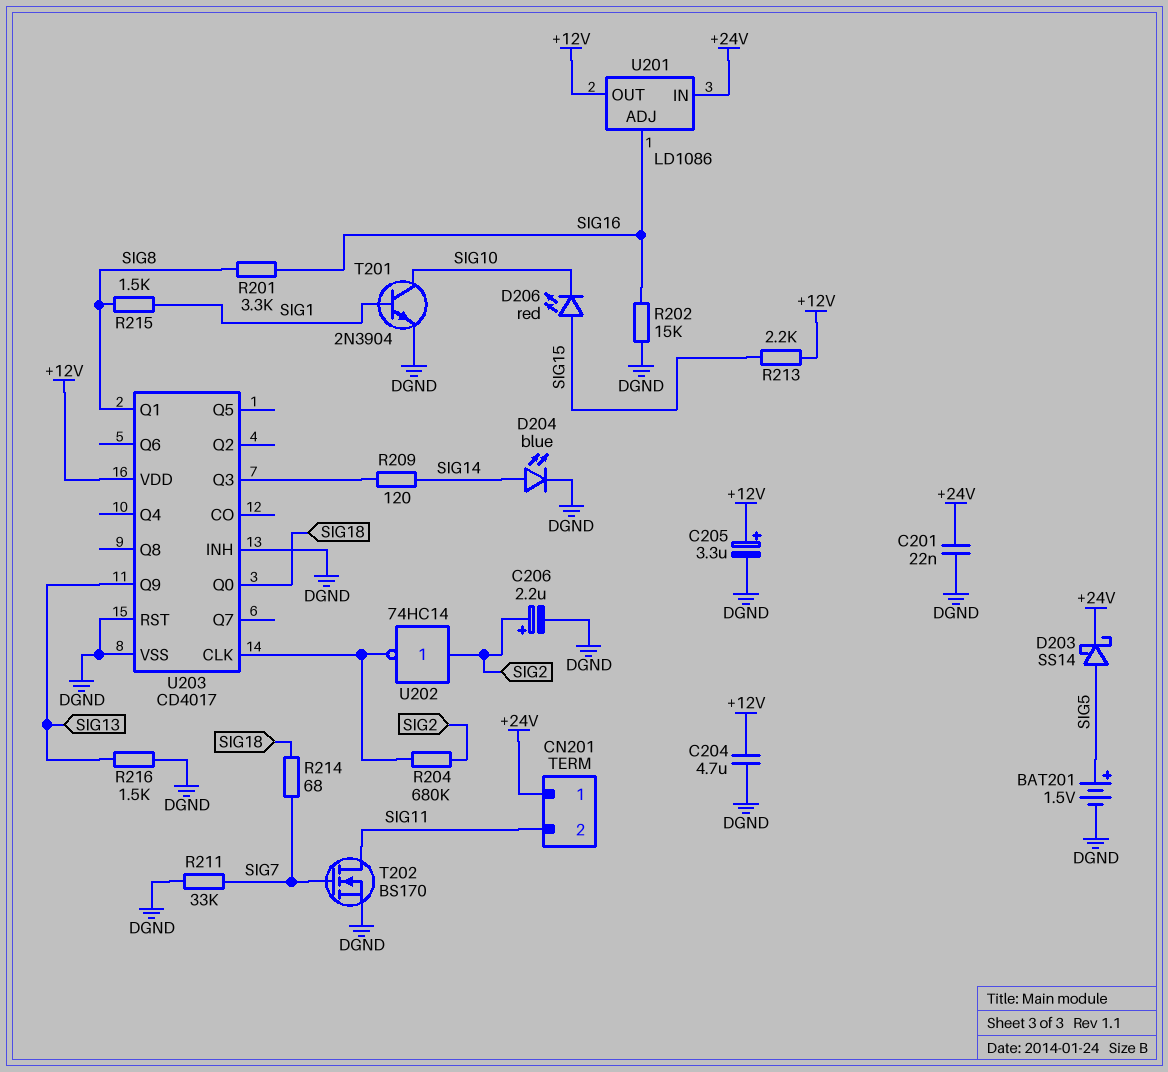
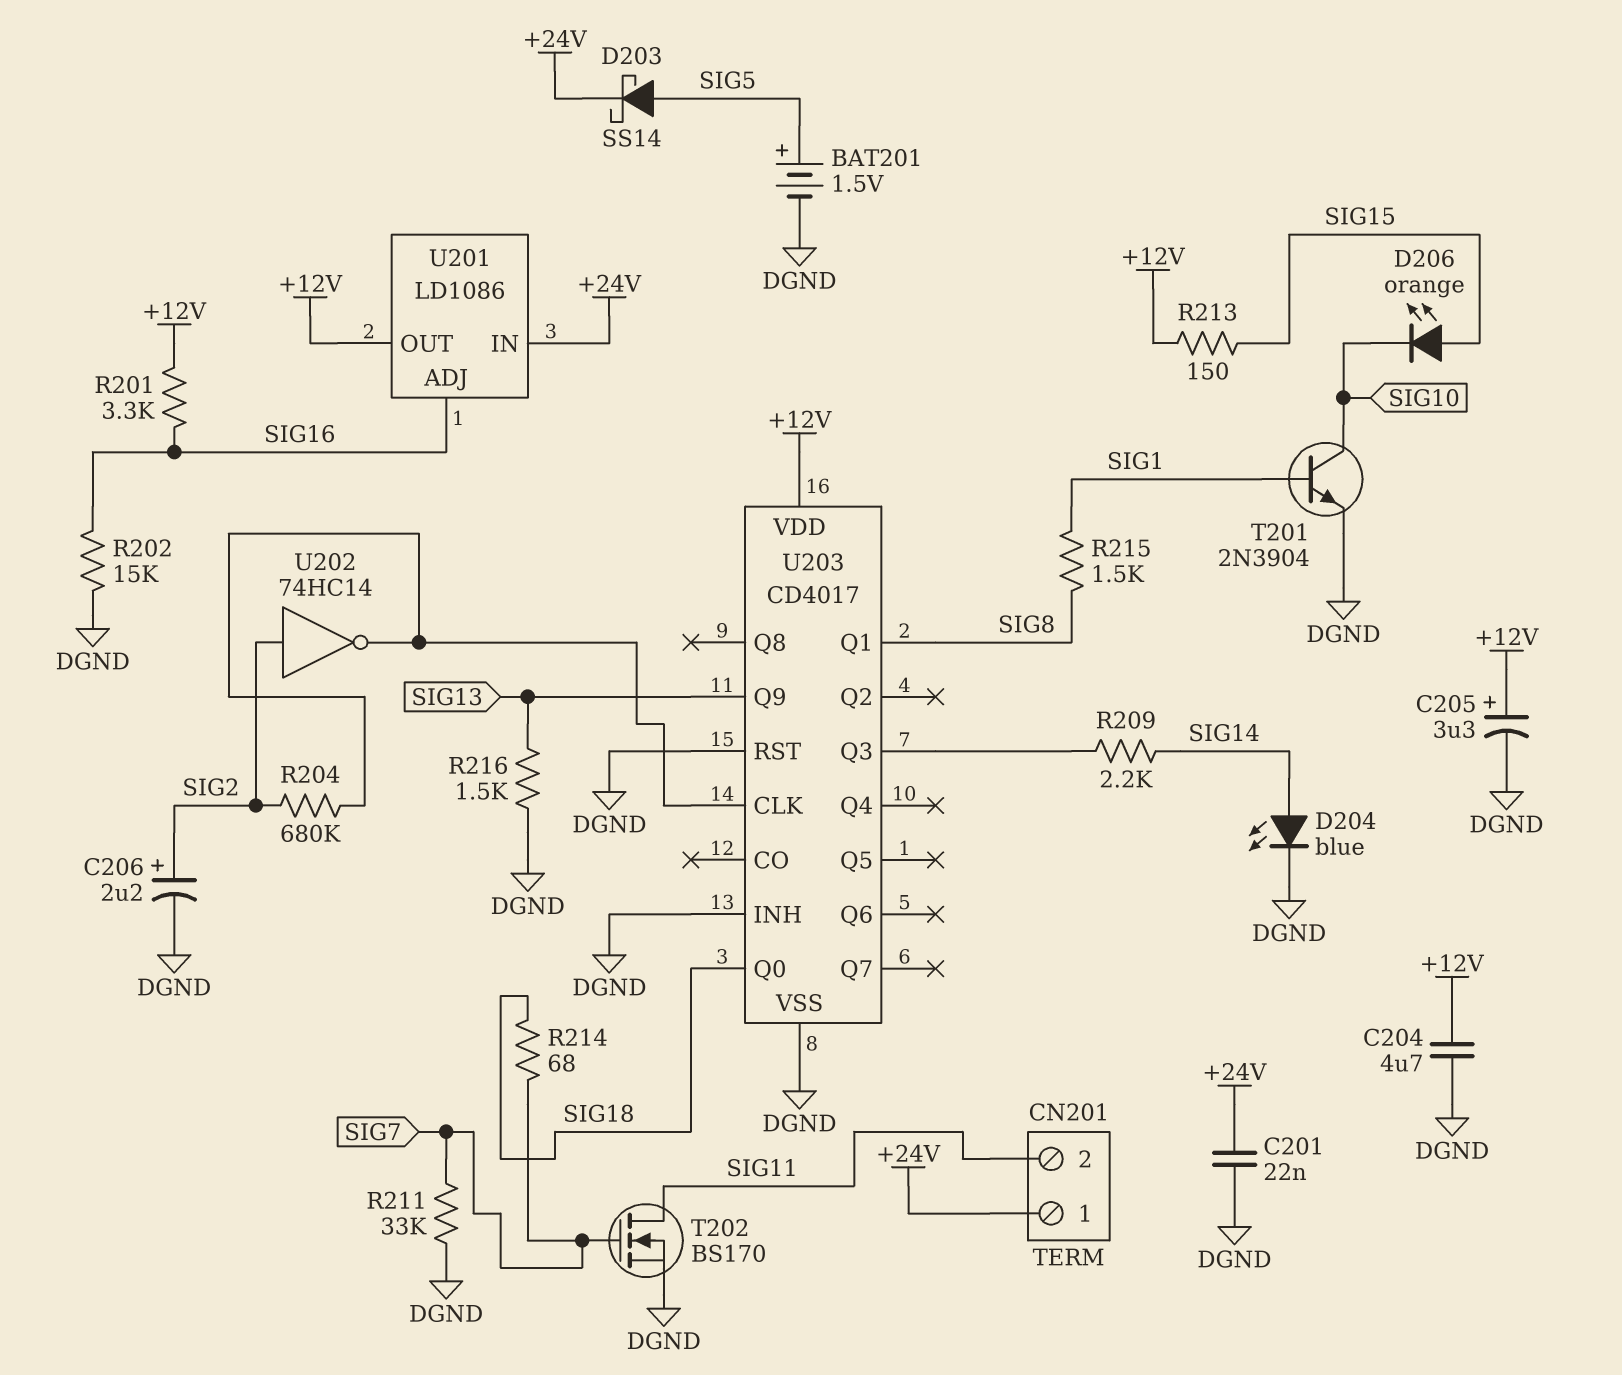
D206: LED red (A SIG15, K SIG10) -> LED orange (A SIG15, K SIG10)
R201: 3.3k (SIG8, SIG16) -> 3.3k (+12V, SIG16)
R209: 120 (SIG14, U203/Q3) -> 2.2k (SIG14, U203/Q3)
R213: 2.2k (+12V, SIG15) -> 150 (+12V, SIG15)

